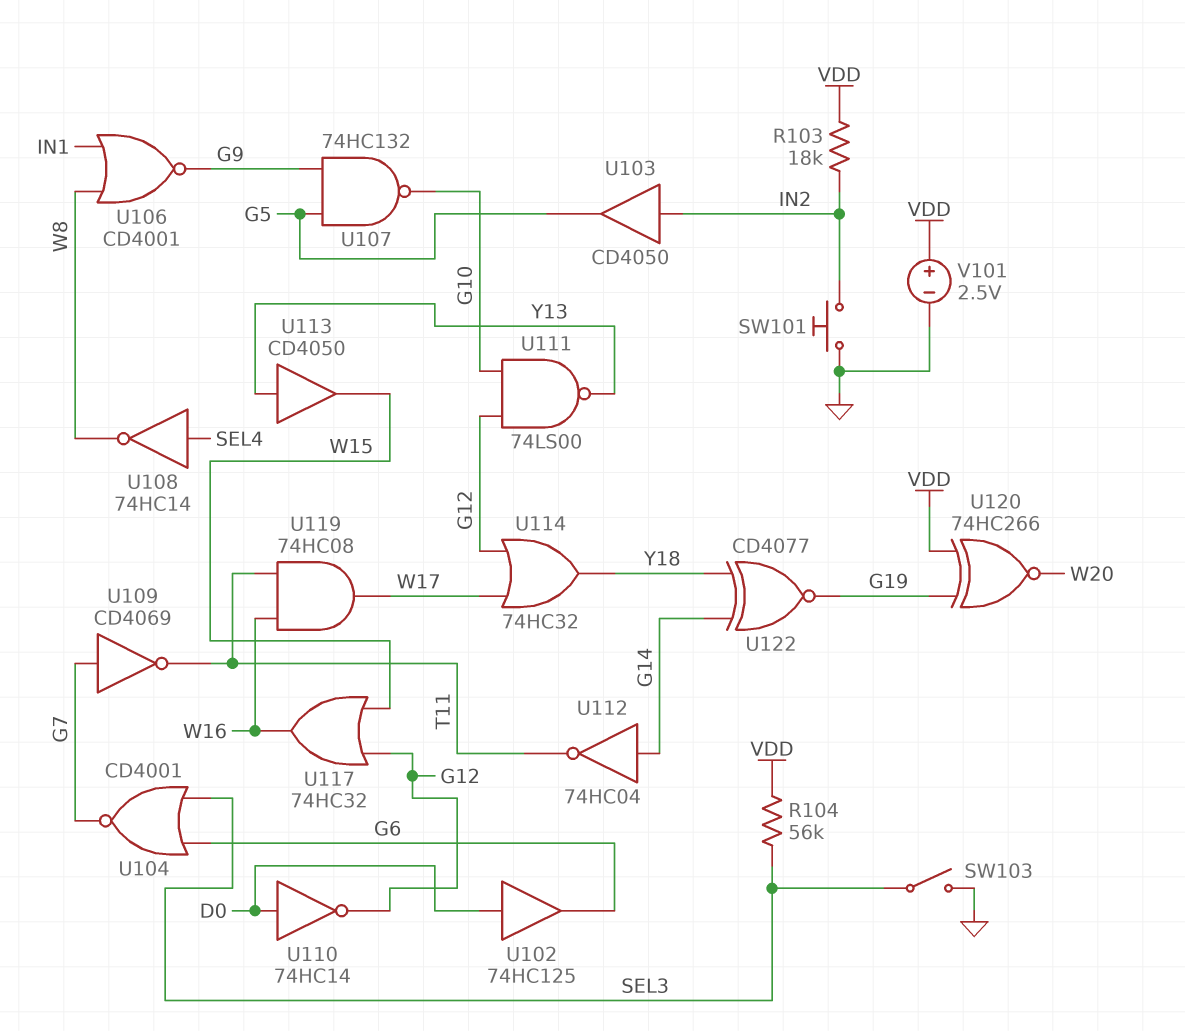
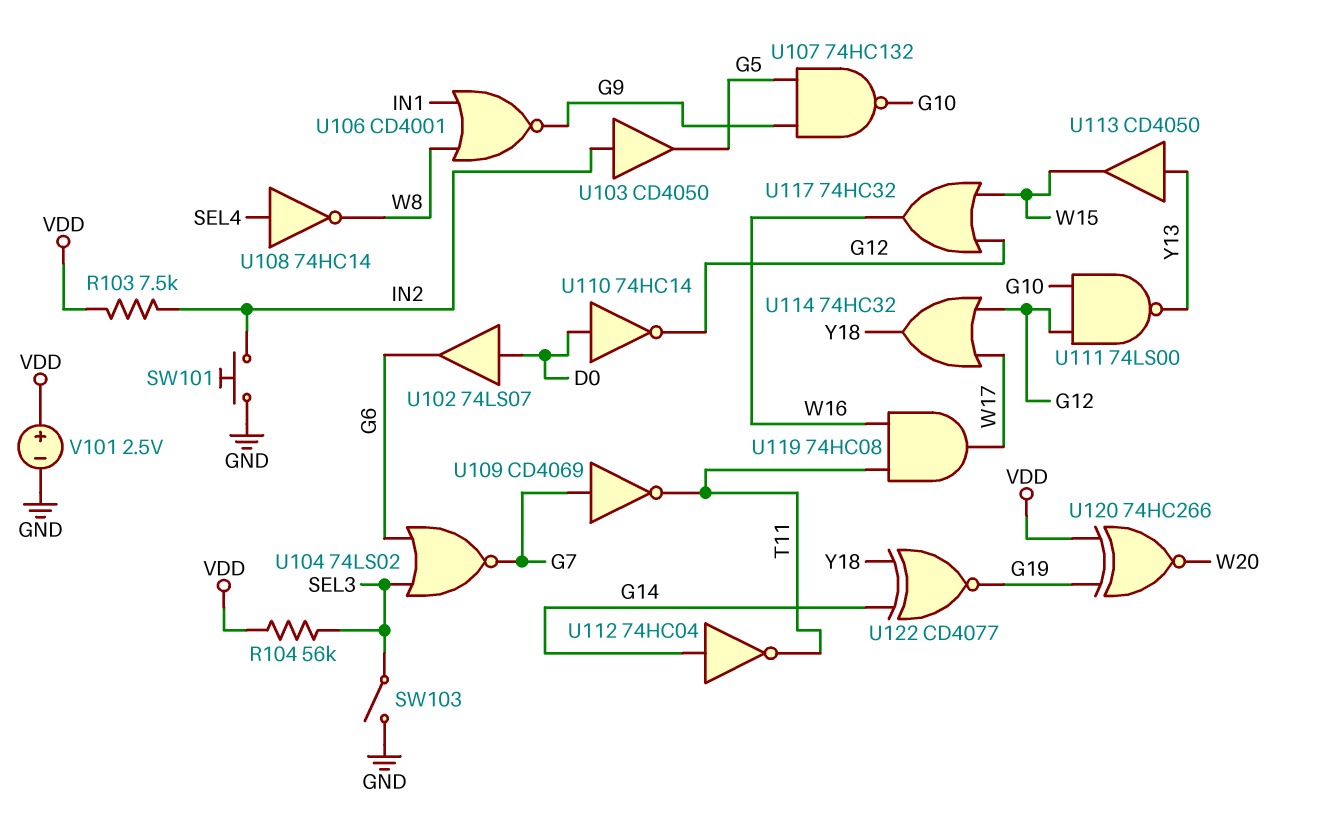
R103: 18k (IN2, VDD) -> 7.5k (IN2, VDD)
U102: buffer 74HC125 (in D0, out G6) -> buffer 74LS07 (in D0, out G6)
U104: NOR CD4001 (in G6, in SEL3, out G7) -> NOR 74LS02 (in G6, in SEL3, out G7)

